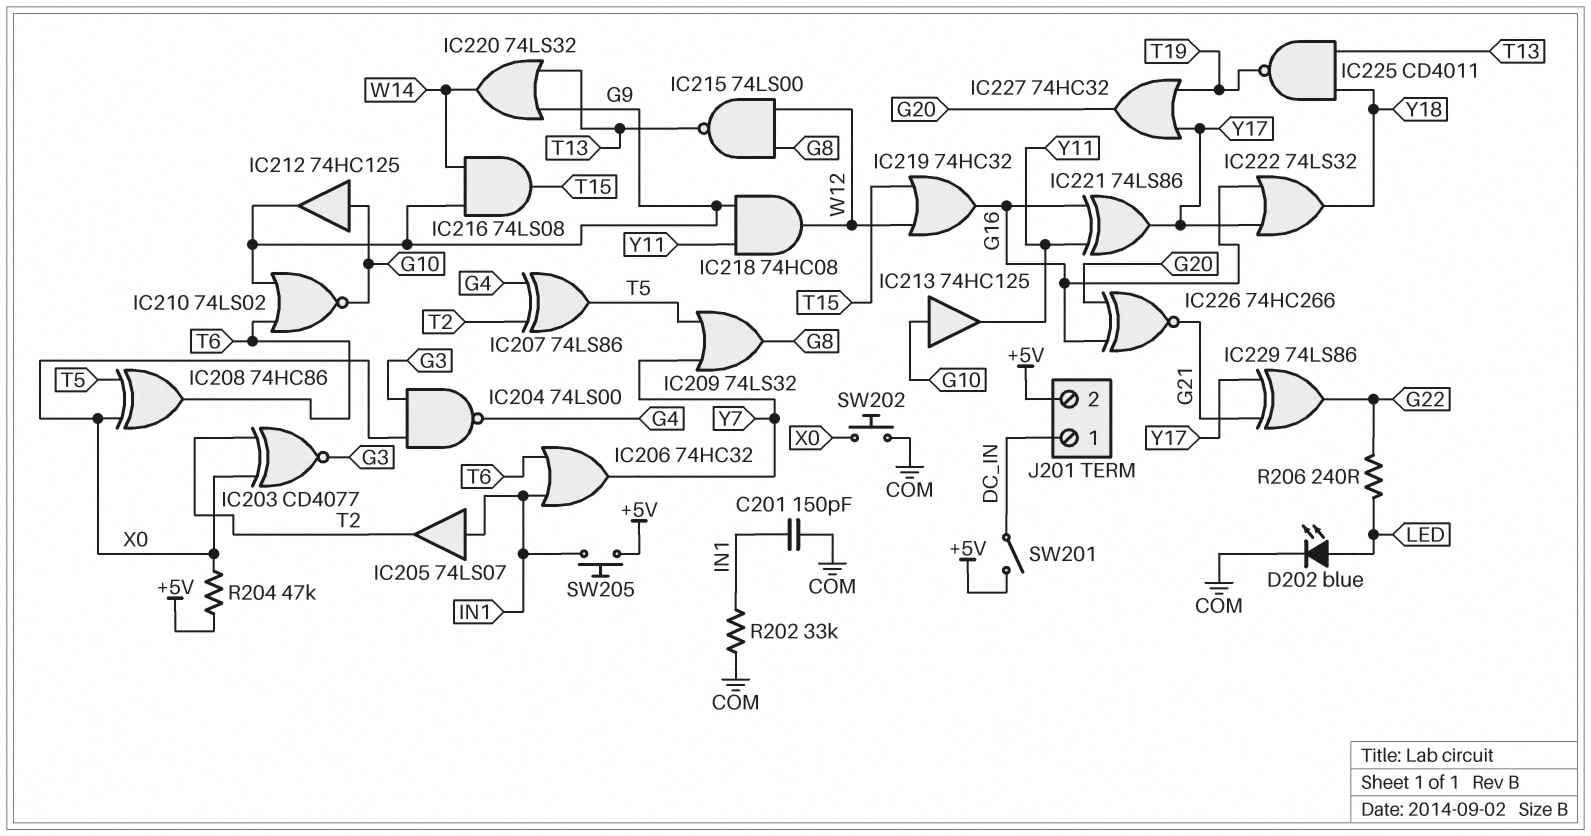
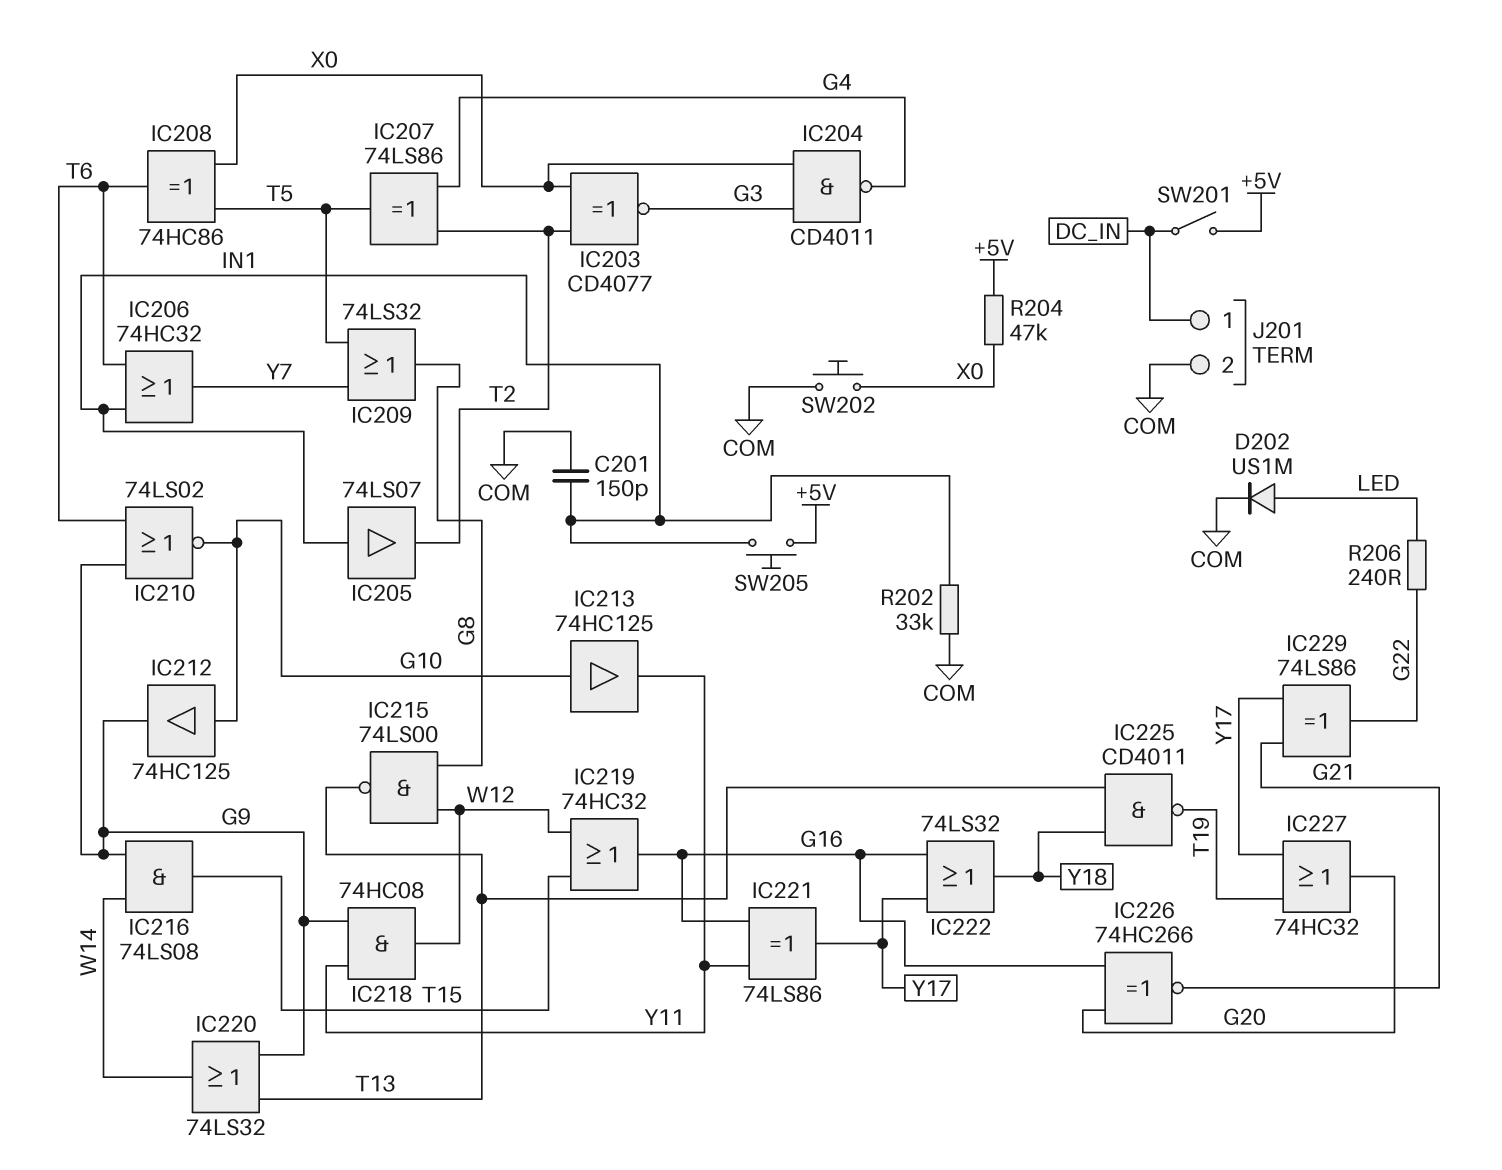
D202: LED blue (A LED, K COM) -> diode US1M (A LED, K COM)
IC204: NAND 74LS00 (in G3, in X0, out G4) -> NAND CD4011 (in G3, in X0, out G4)
J201 pin 2: +5V -> COM

